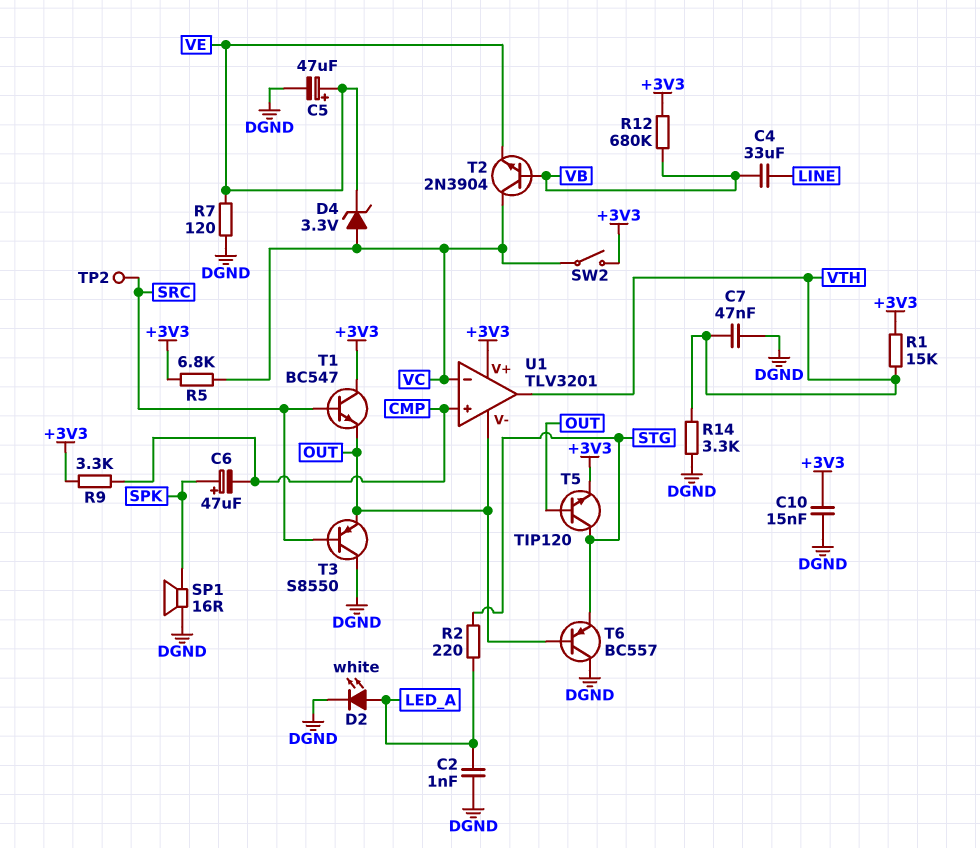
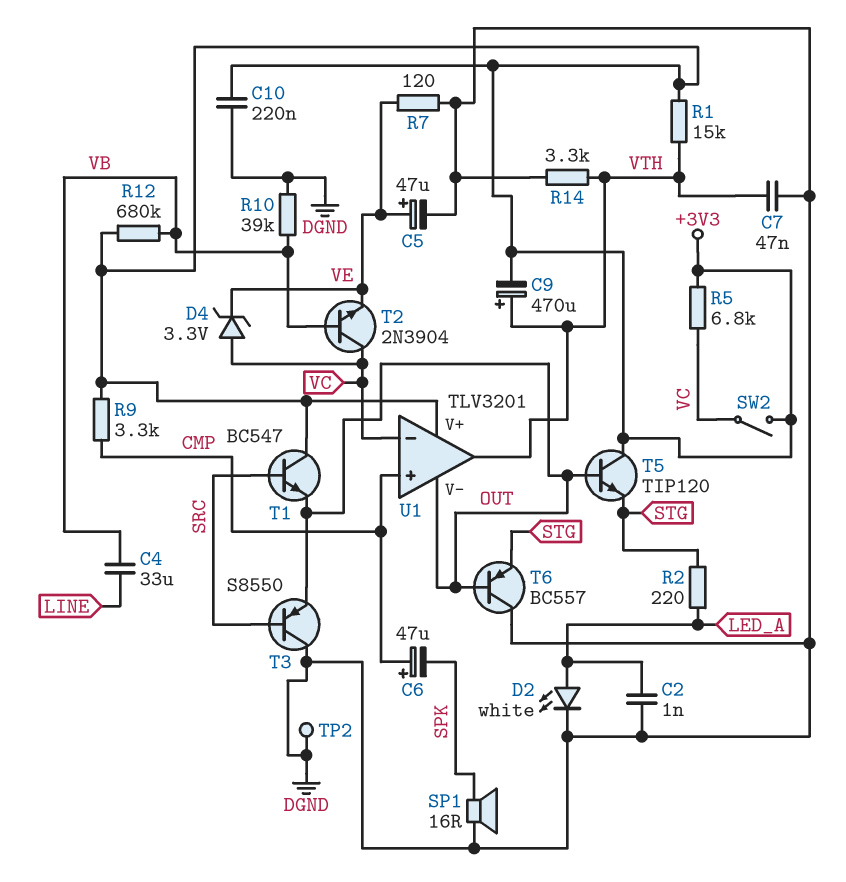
C6: 47uF (plus SPK, minus CMP) -> 47uF (plus CMP, minus SPK)
C9: none -> 470uF (plus VTH, minus +3V3)
C10: 15nF (+3V3, DGND) -> 220nF (+3V3, DGND)
R10: none -> 39k (DGND, VB)
T5: NPN TIP120 (B OUT, C STG, E +3V3) -> NPN TIP120 (B OUT, C +3V3, E STG)
TP2: test point (SRC) -> test point (DGND)

